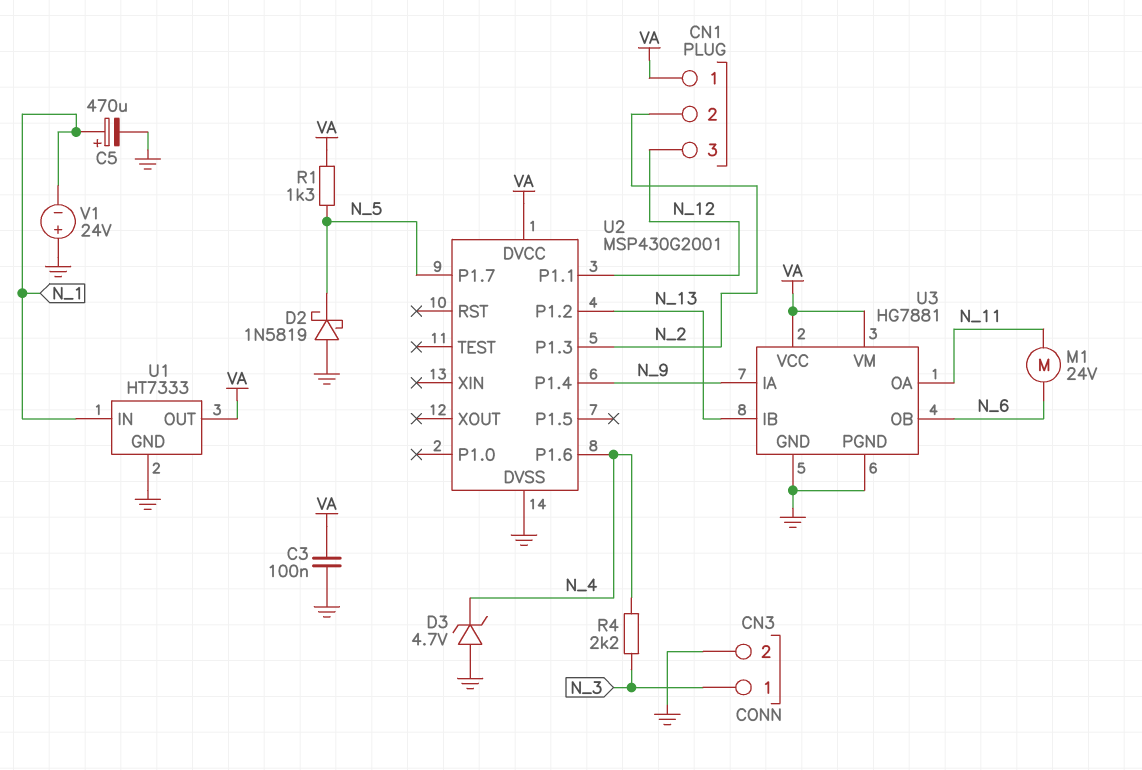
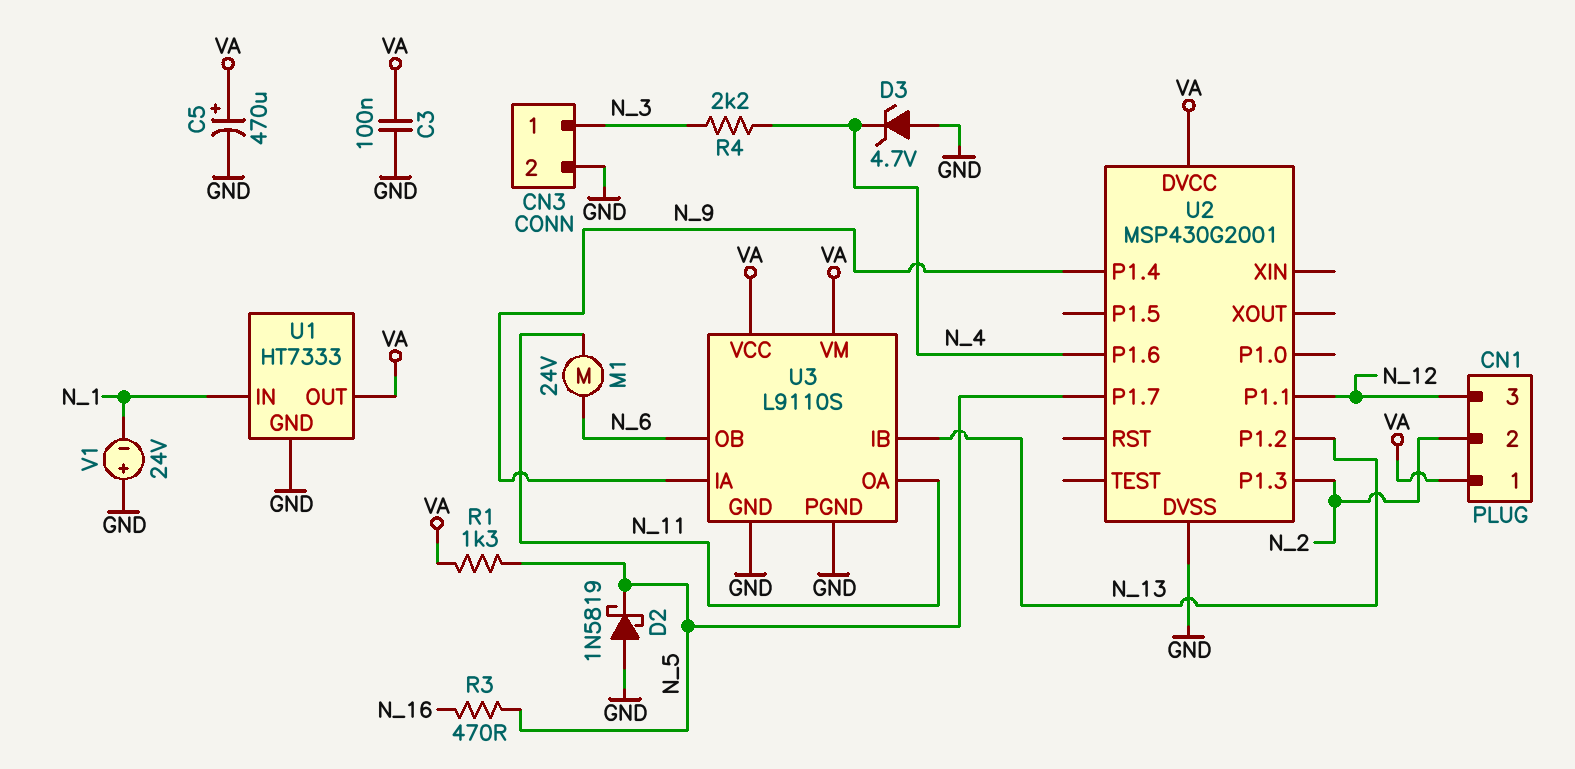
C5: 470uF (plus N_1, minus GND) -> 470uF (plus VA, minus GND)
R3: none -> 470 (N_5, N_16)
U3: HG7881 -> L9110S

